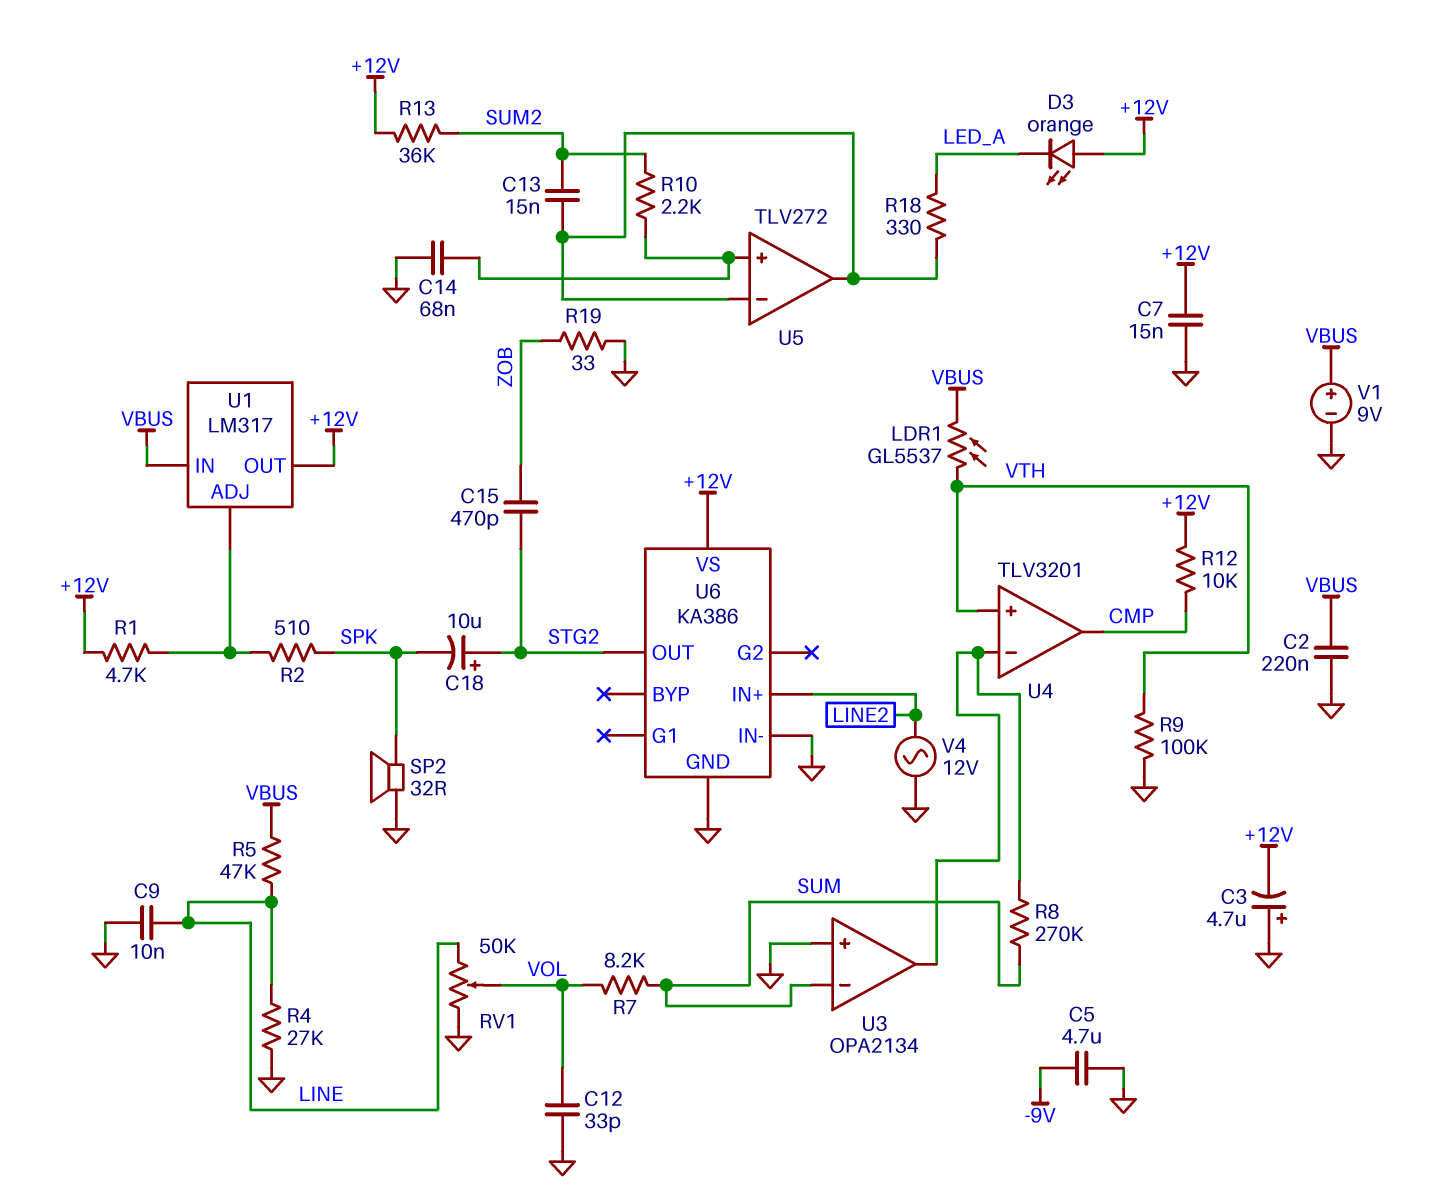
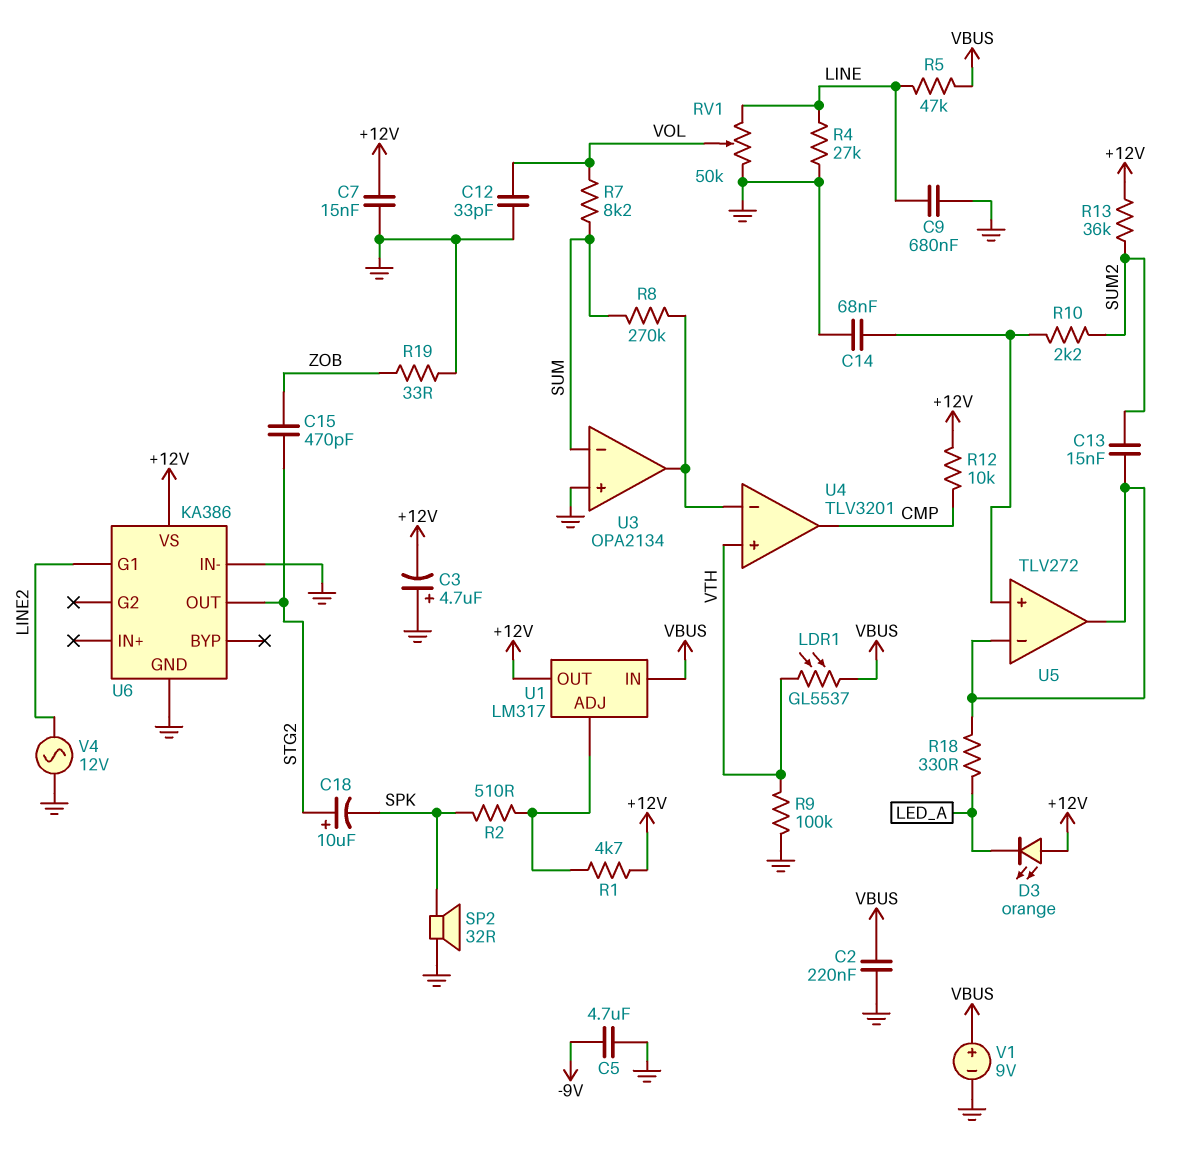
C9: 10nF (GND, LINE) -> 680nF (GND, LINE)
U6 pin G1: none -> LINE2
U6 pin IN+: LINE2 -> none

